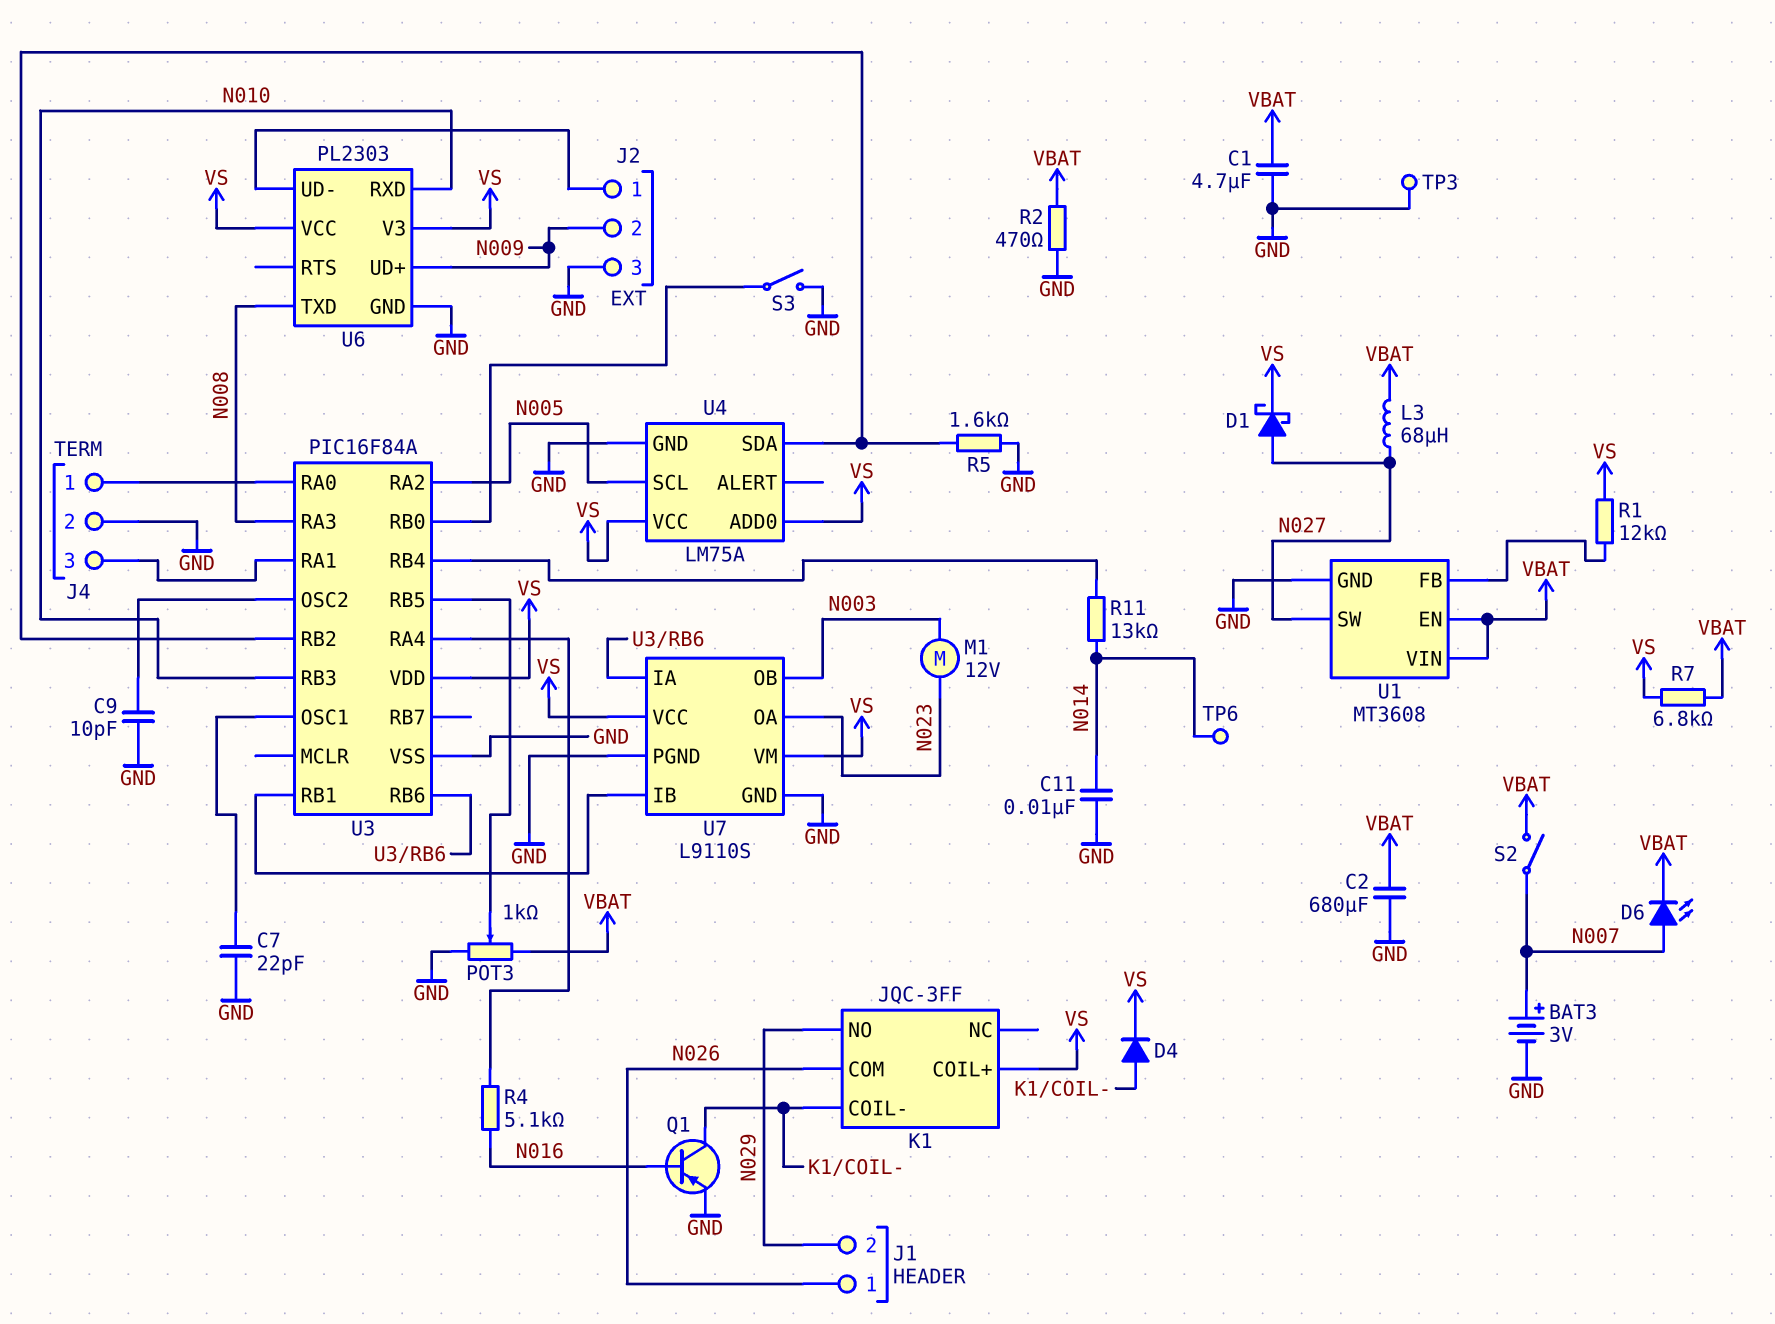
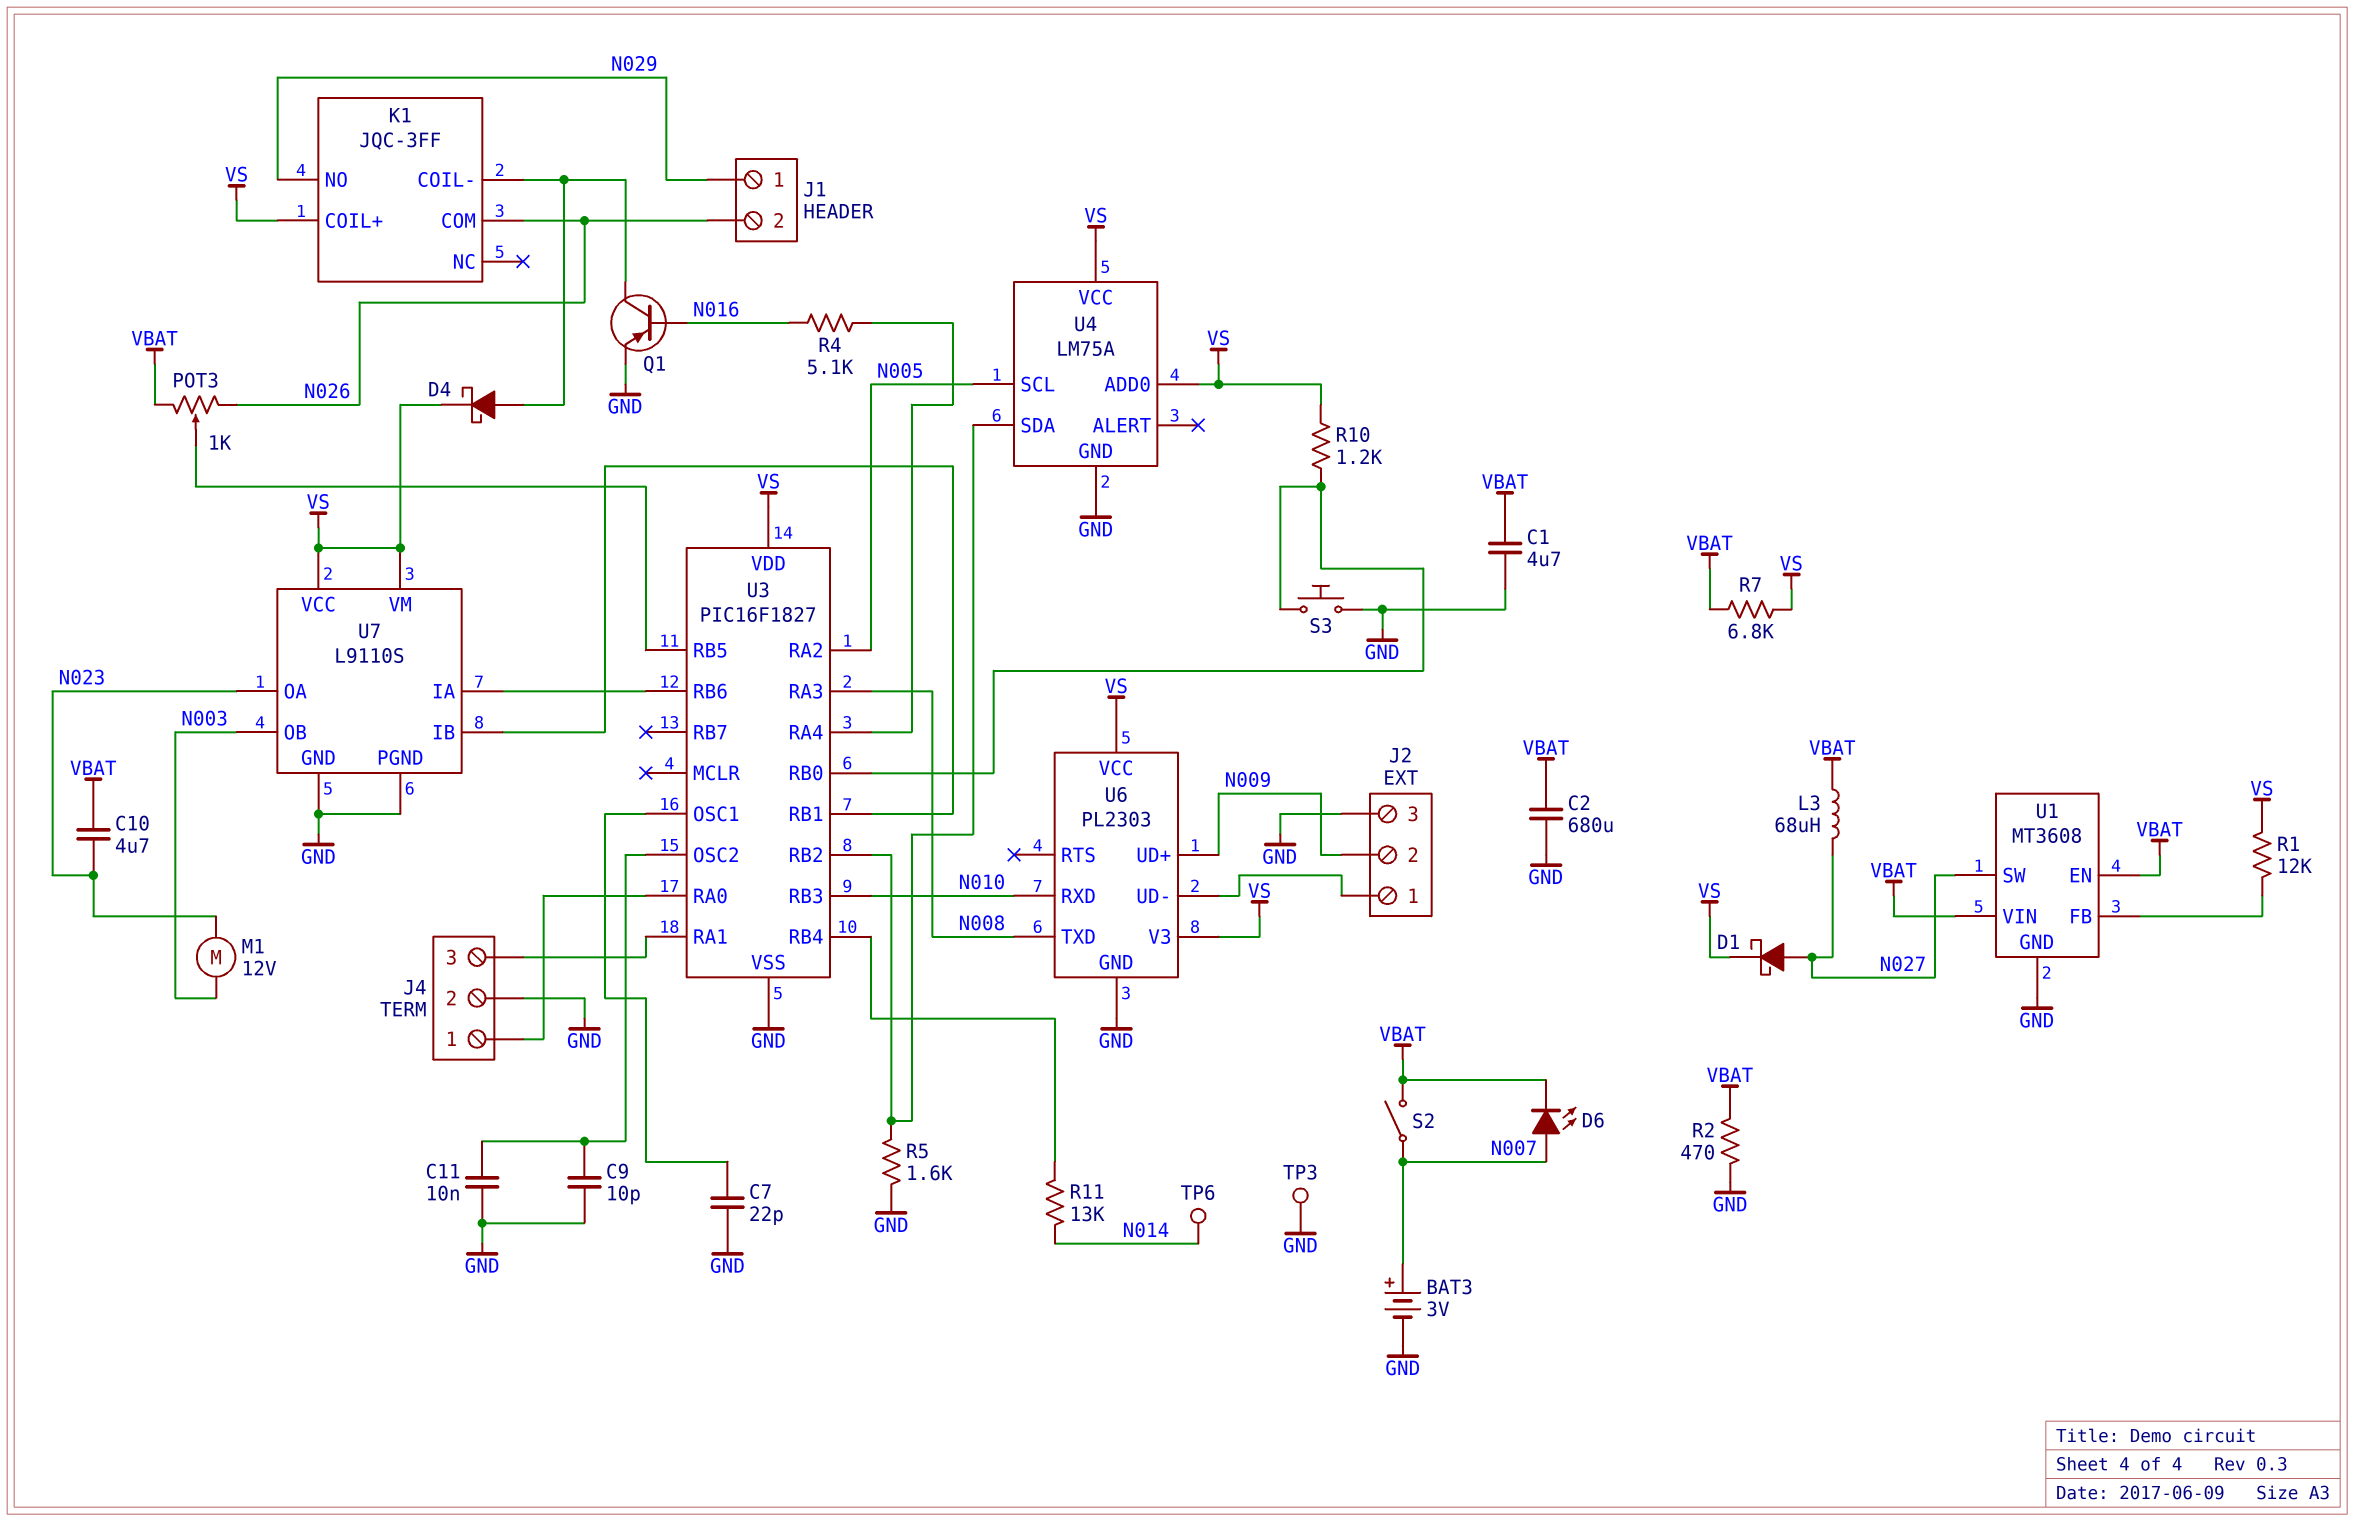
C10: none -> 4.7uF (N023, VBAT)
C11: 10nF (GND, N014) -> 10nF (GND, U3/OSC2)
D4: diode (A K1/COIL-, K VS) -> schottky (A K1/COIL-, K VS)
J1 pin 1: N026 -> N029
J1 pin 2: N029 -> N026
POT3: 1k (GND, VBAT, wiper U3/RB5) -> 1k (N026, VBAT, wiper U3/RB5)
R10: none -> 1.2k (U3/RB0, VS)
S3: switch (GND, U3/RB0) -> button (GND, U3/RB0)
U3: PIC16F84A -> PIC16F1827

